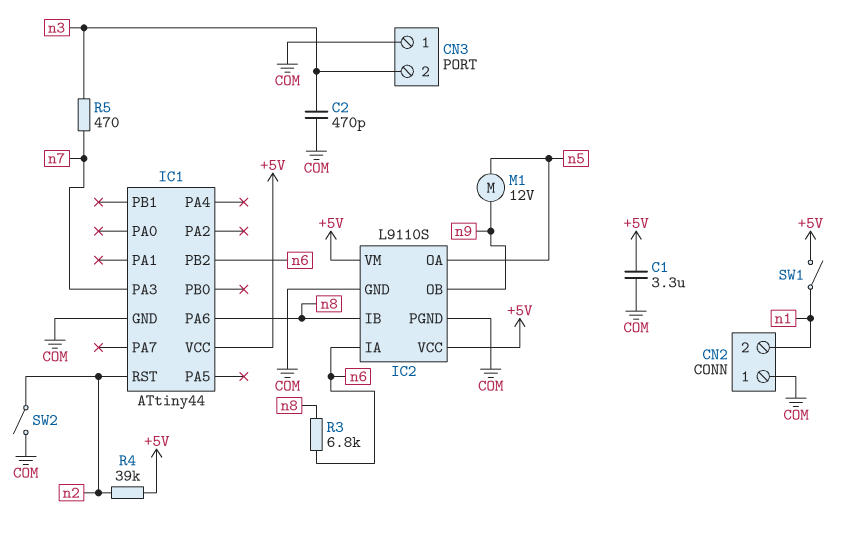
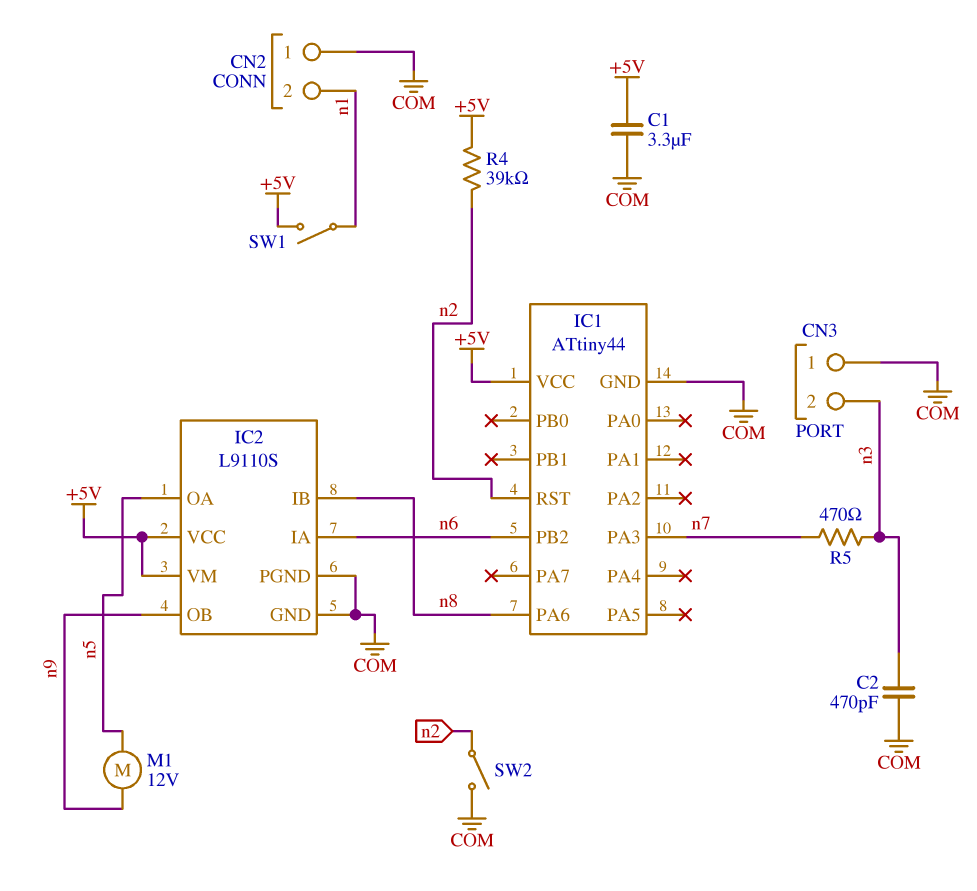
R3: 6.8k (n6, n8) -> none

